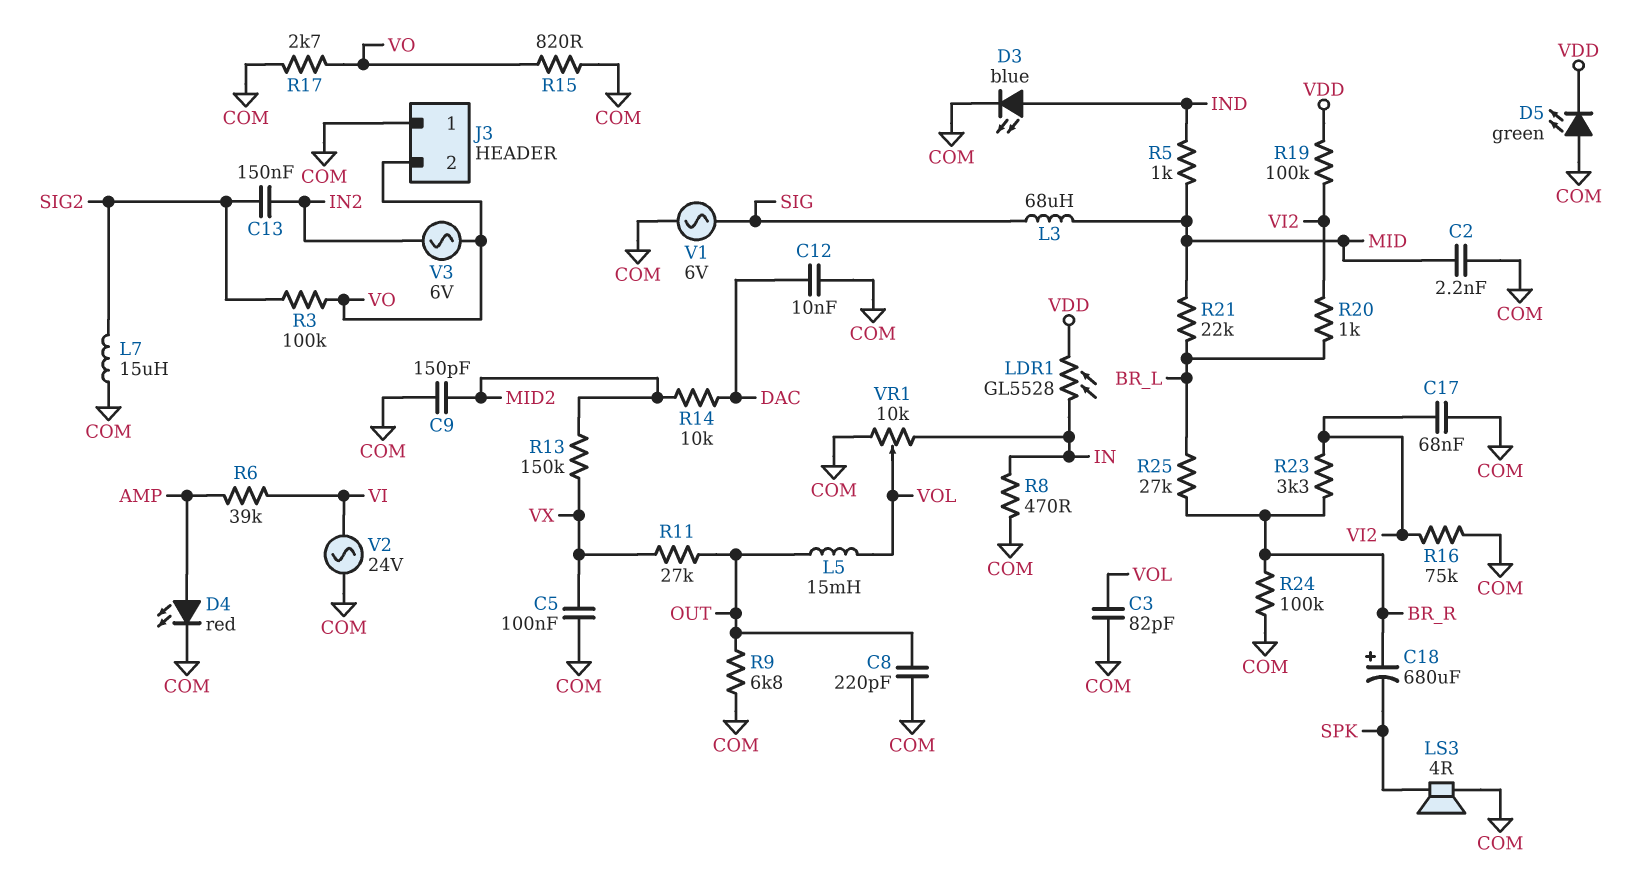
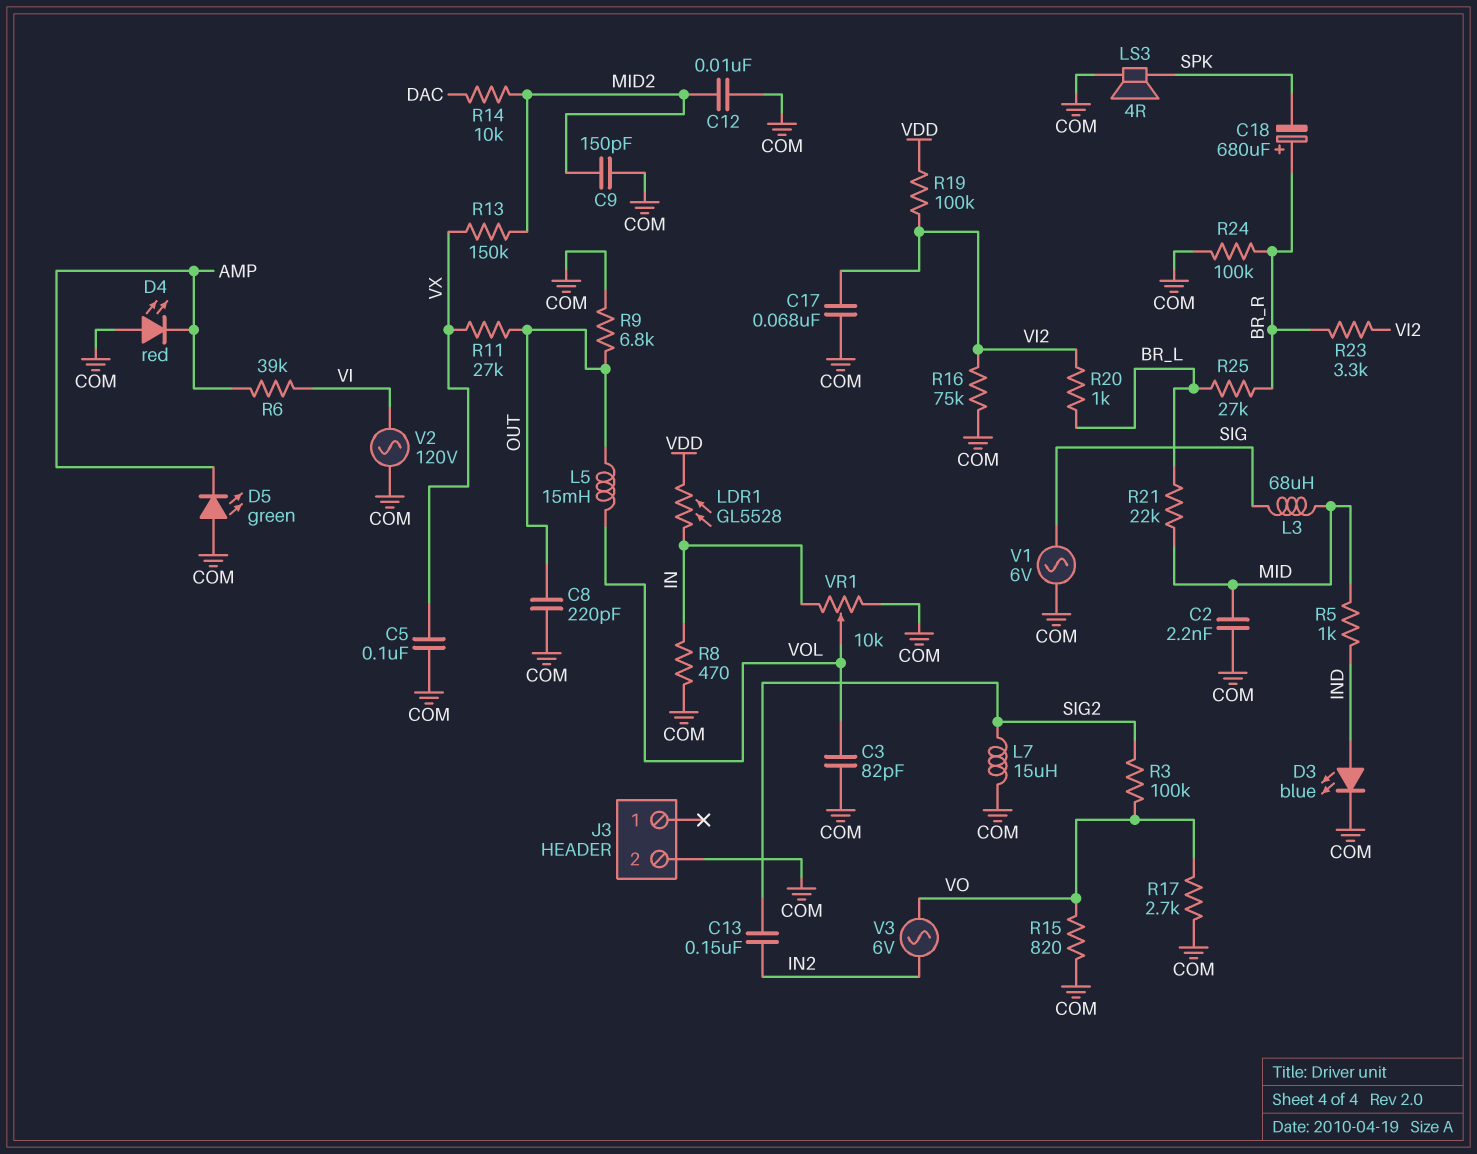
C12: 10nF (COM, DAC) -> 10nF (COM, MID2)
D4: LED red (A AMP, K COM) -> LED red (A COM, K AMP)
D5: LED green (A COM, K VDD) -> LED green (A COM, K AMP)
J3 pin 1: COM -> none
J3 pin 2: VO -> COM
V2: AC 24V (COM, VI) -> AC 120V (COM, VI)

